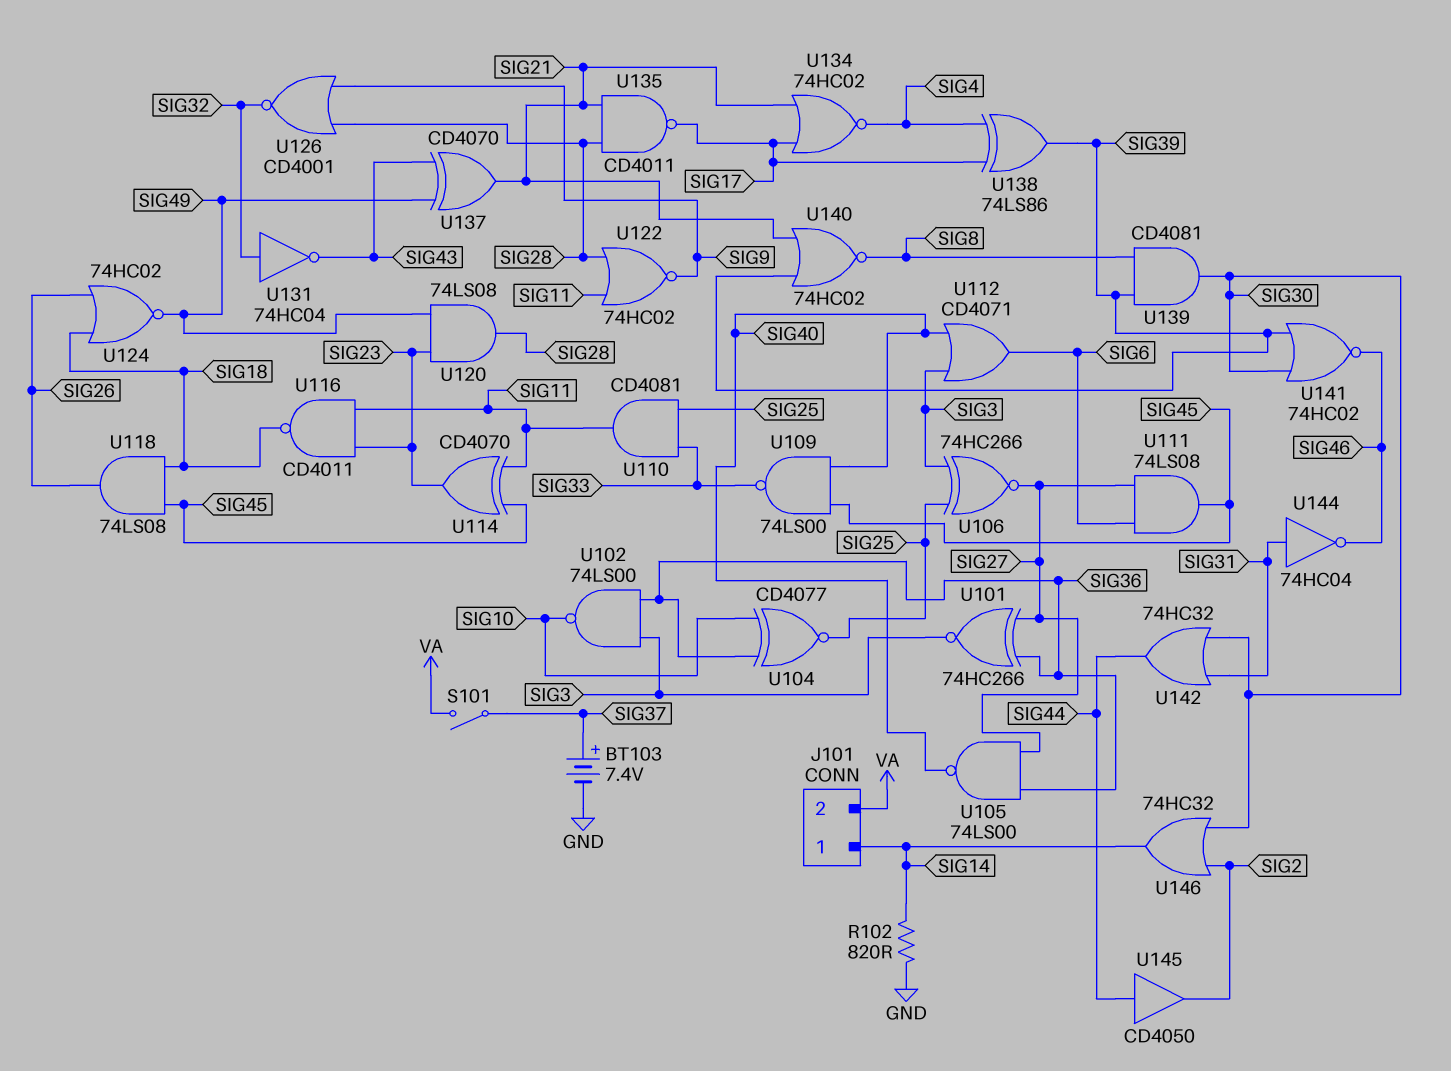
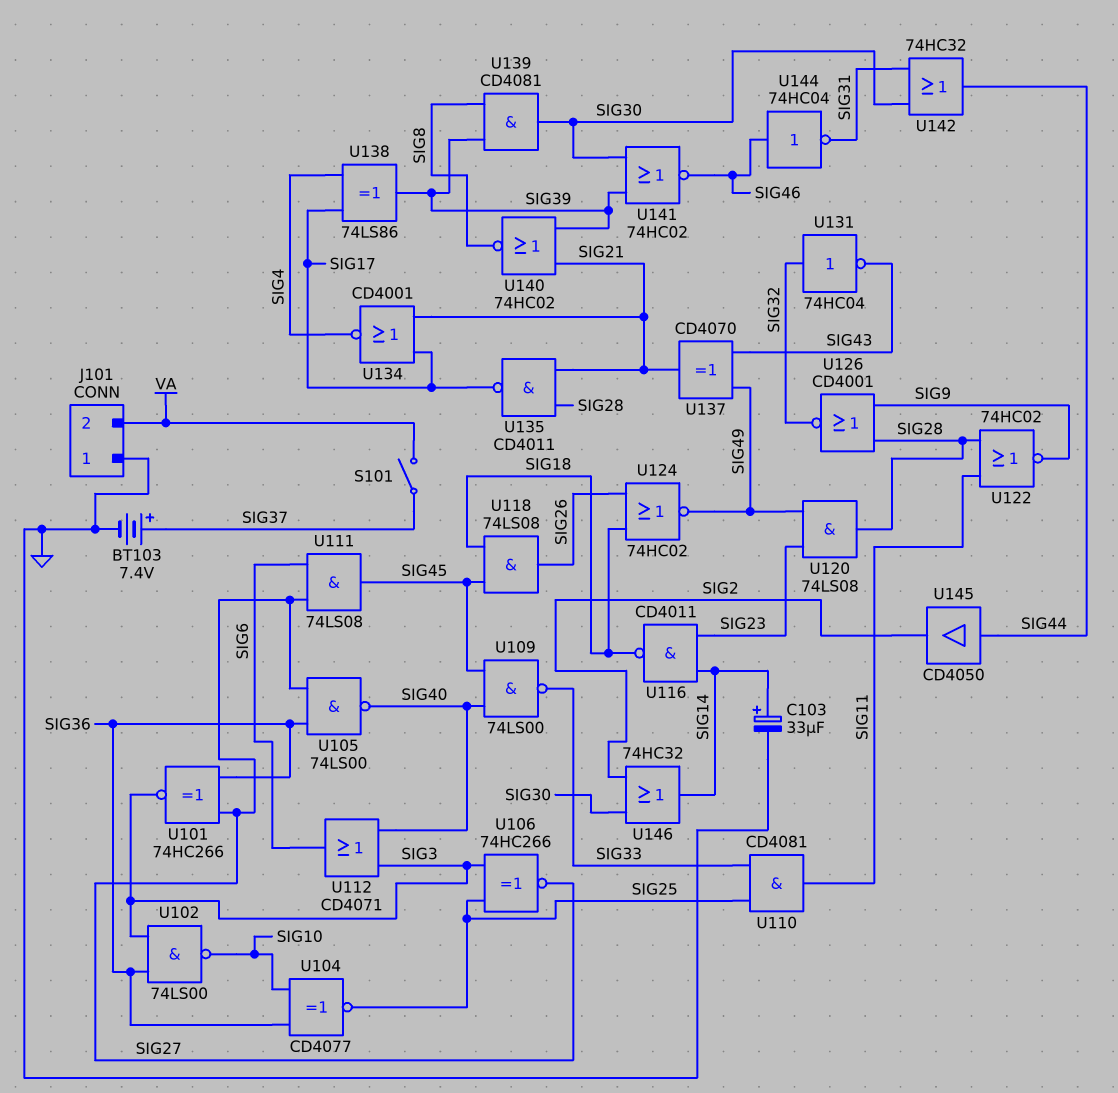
C103: none -> 33uF (plus SIG14, minus GND)
J101 pin 1: SIG14 -> GND
R102: 820 (GND, SIG14) -> none
U114: XOR CD4070 (in SIG11, in SIG45, out SIG23) -> none
U116: NAND CD4011 (in SIG11, in SIG23, out SIG18) -> NAND CD4011 (in SIG14, in SIG23, out SIG18)
U134: NOR 74HC02 (in SIG17, in SIG21, out SIG4) -> NOR CD4001 (in SIG17, in SIG21, out SIG4)
U144: NOT 74HC04 (in SIG31, out SIG46) -> NOT 74HC04 (in SIG46, out SIG31)

